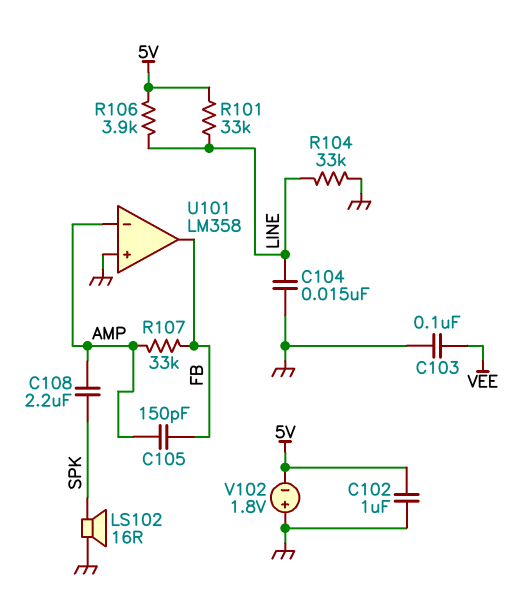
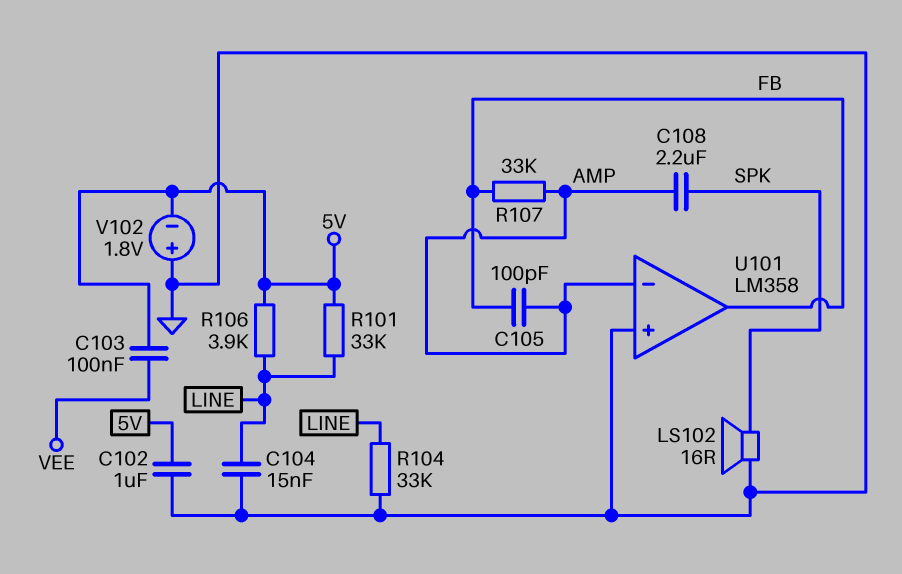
C103: 100nF (GND, VEE) -> 100nF (5V, VEE)
C105: 150pF (AMP, FB) -> 100pF (AMP, FB)

